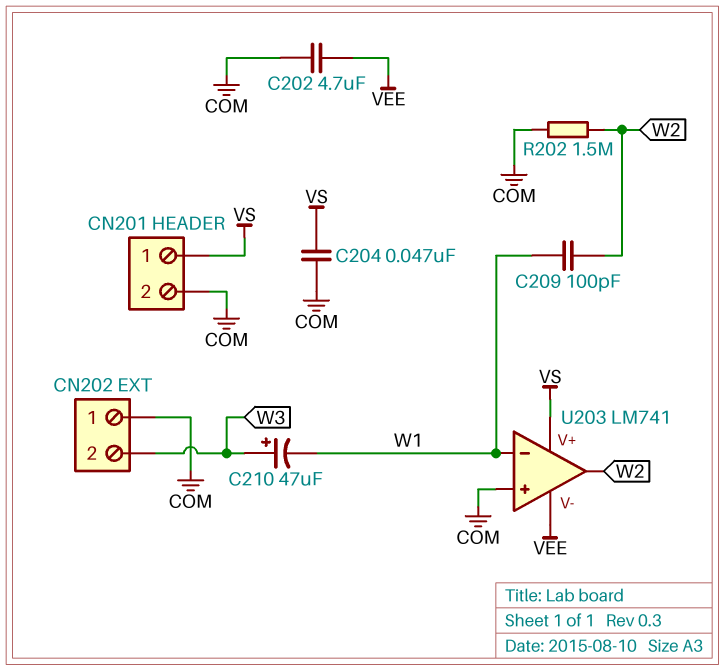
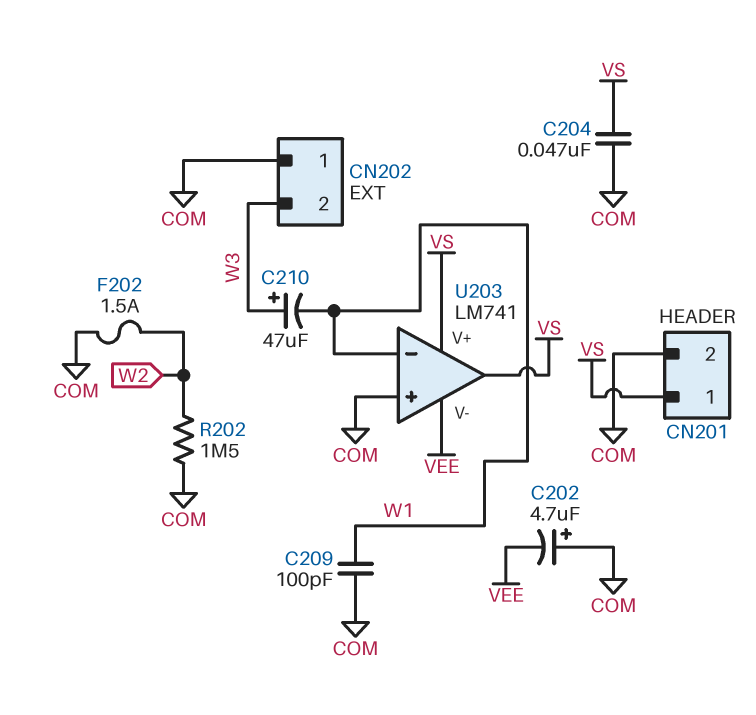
C202: 4.7uF (COM, VEE) -> 4.7uF (plus COM, minus VEE)
C209: 100pF (W1, W2) -> 100pF (COM, W1)
F202: none -> 1.5A (COM, W2)
U203 pin out: W2 -> VS

